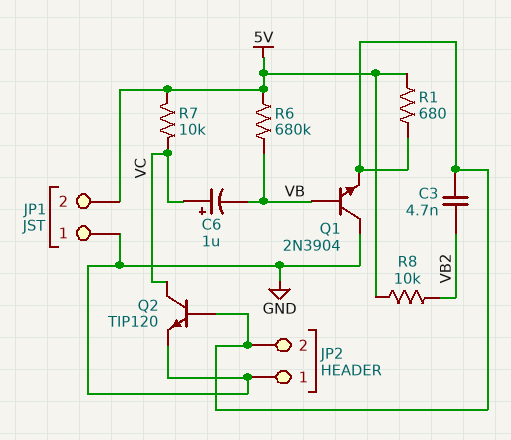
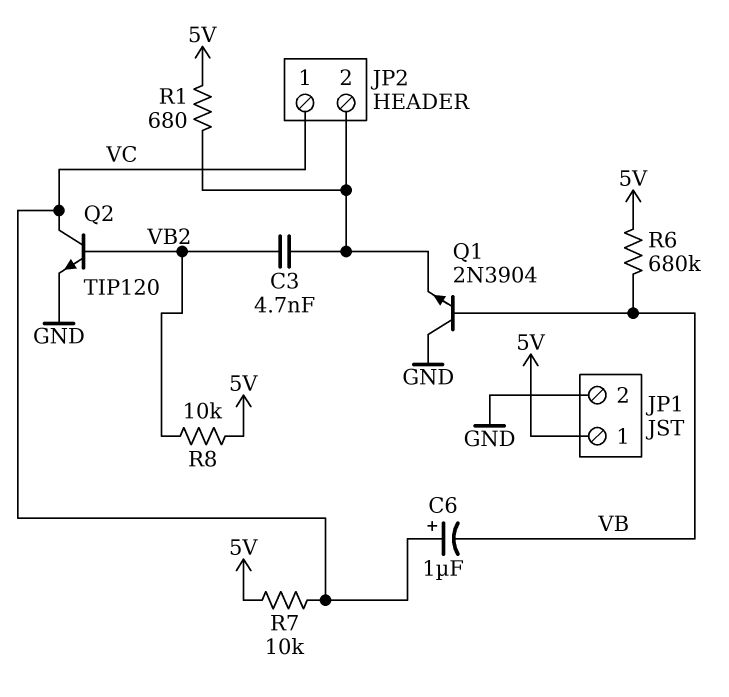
JP1 pin 1: GND -> 5V
JP1 pin 2: 5V -> GND
JP2 pin 1: GND -> VC
Q2: NPN TIP120 (B JP2/2, C VC, E GND) -> NPN TIP120 (B VB2, C VC, E GND)

